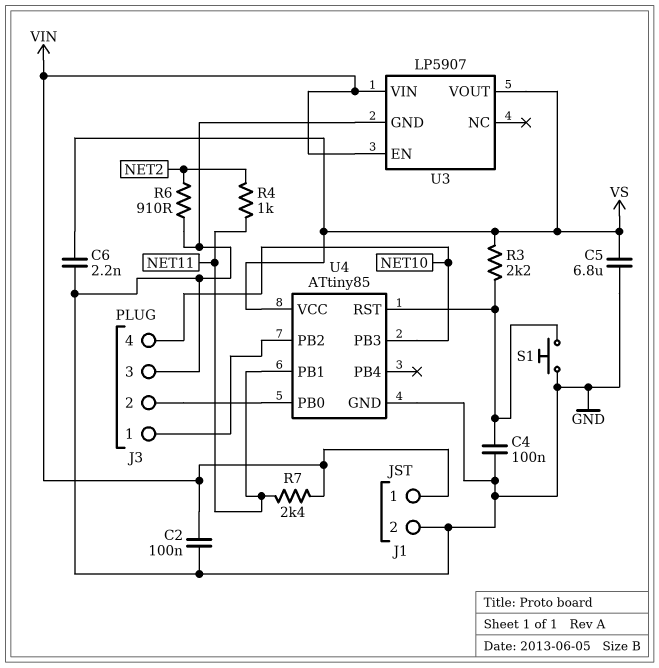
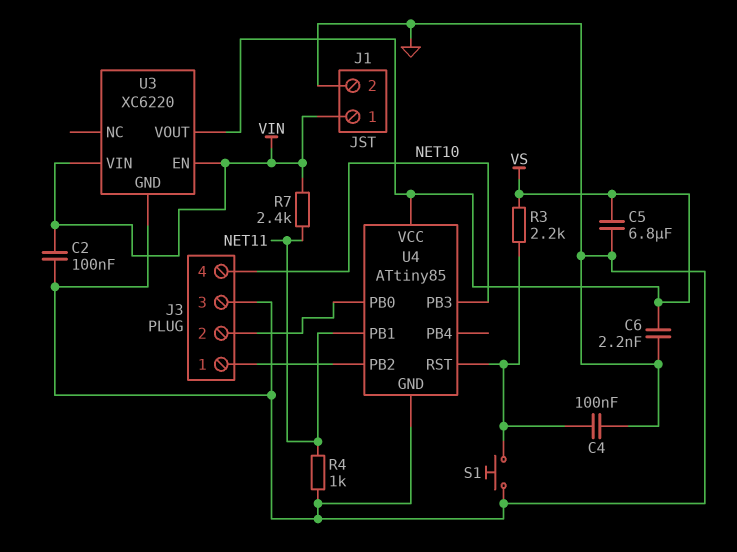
R4: 1k (NET2, NET11) -> 1k (GND, NET11)
R6: 910 (GND, NET2) -> none
U3: LP5907 -> XC6220

